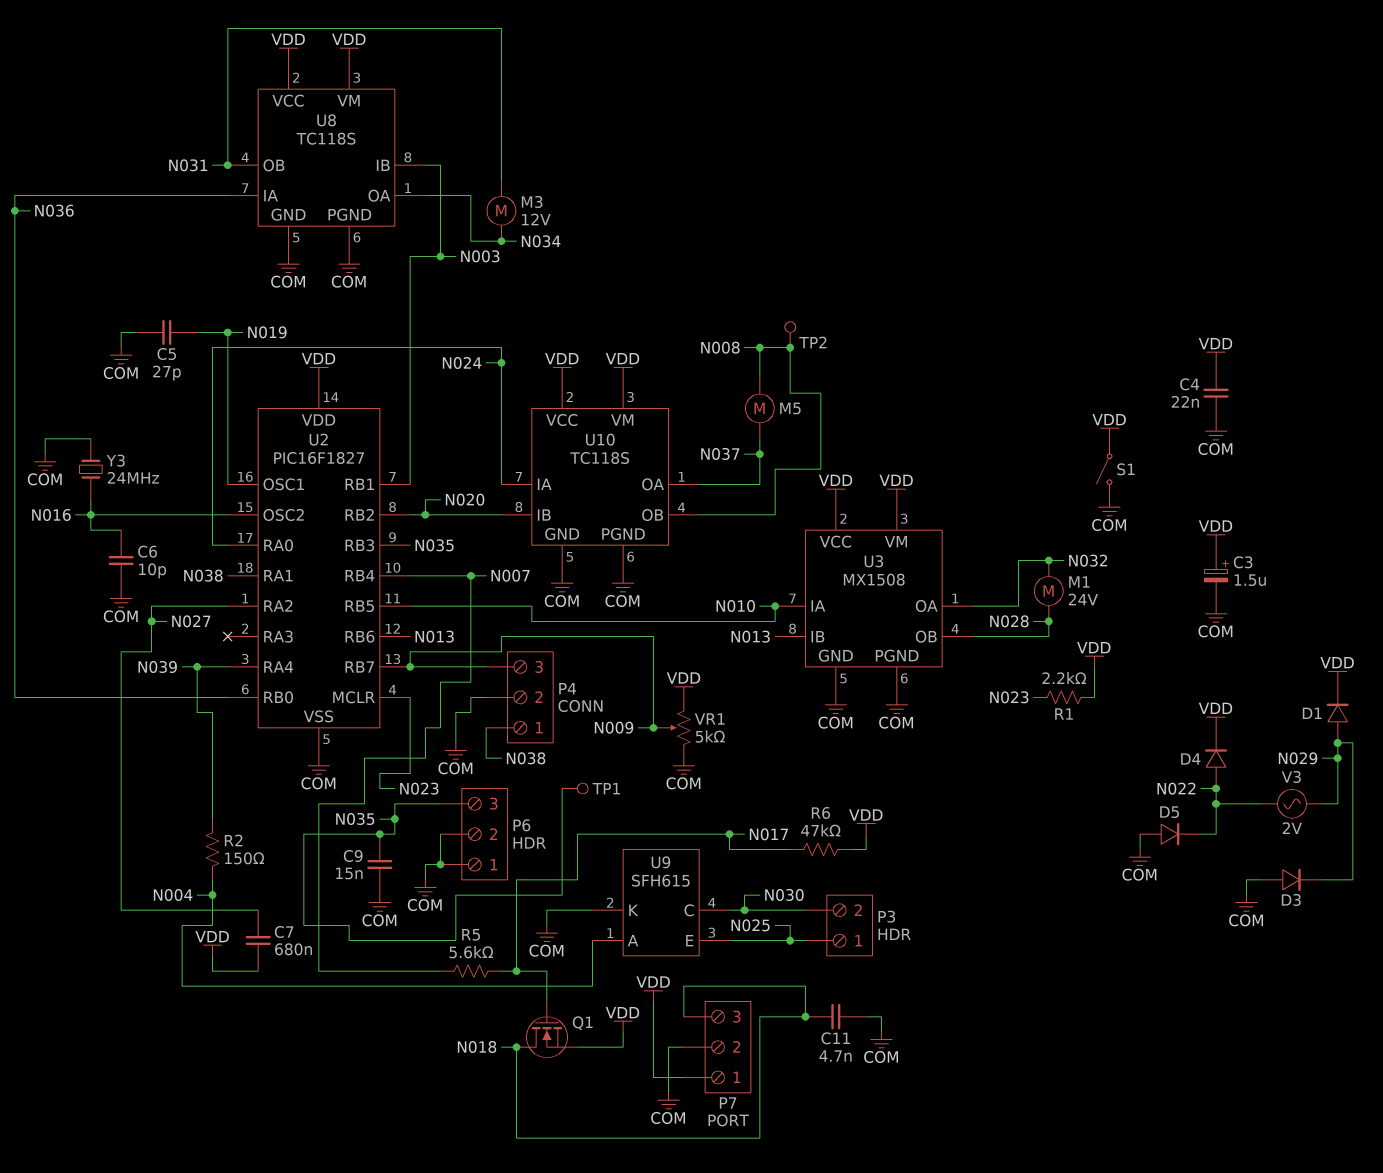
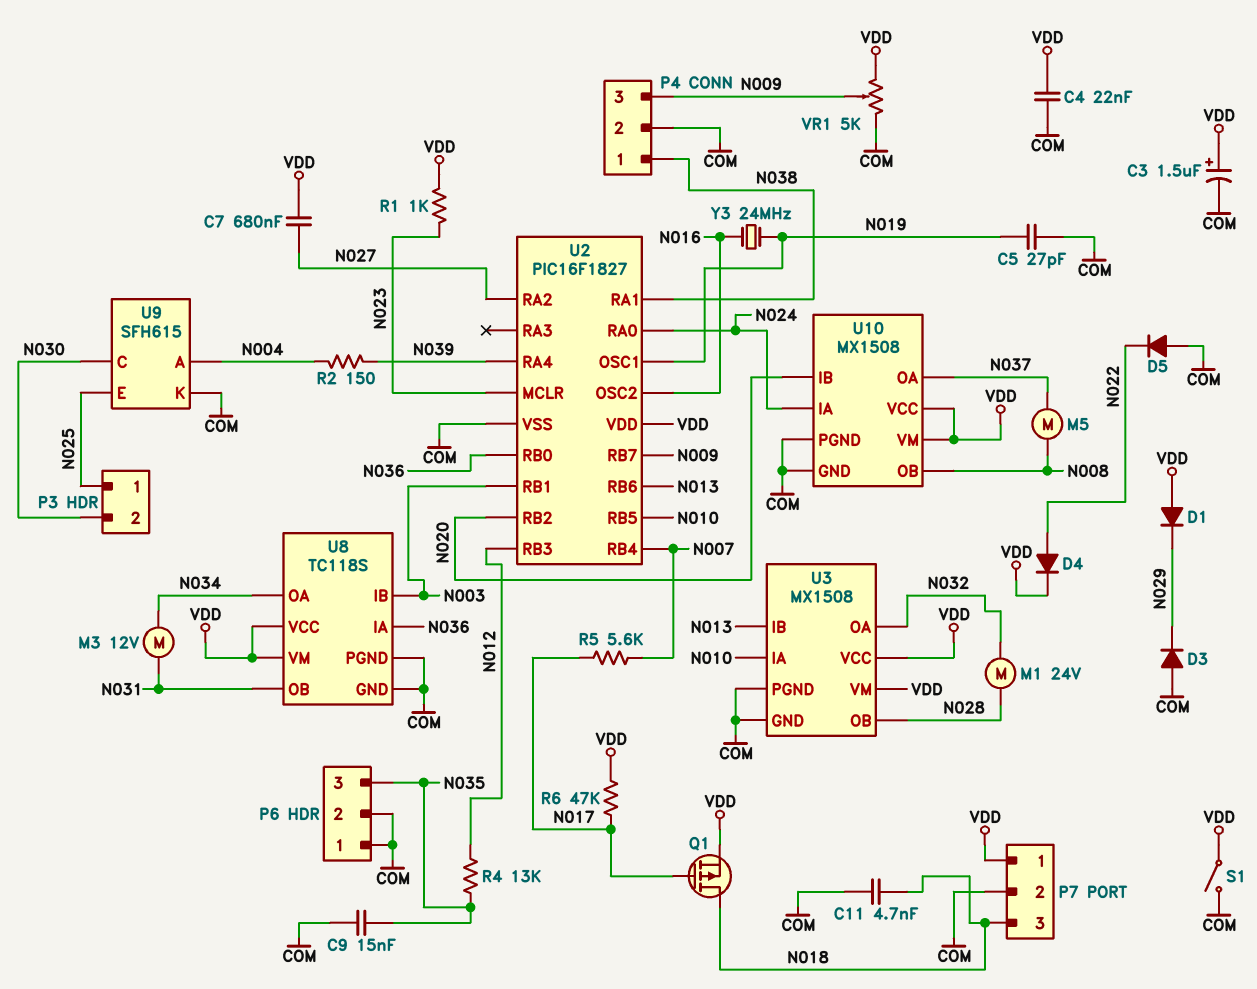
C6: 10pF (COM, N016) -> none
D1: diode (A N029, K VDD) -> diode (A VDD, K N029)
Q1: NMOS (G N017, D N018, S VDD) -> PMOS (G N017, D N018, S VDD)
R1: 2.2k (N023, VDD) -> 1k (N023, VDD)
R4: none -> 13k (N012, N035)
TP1: test point (N035) -> none
TP2: test point (N008) -> none
U2 pin RB3: N035 -> N012
U10: TC118S -> MX1508
V3: AC 2V (N022, N029) -> none
Y3: 24MHz (COM, N016) -> 24MHz (N016, N019)

